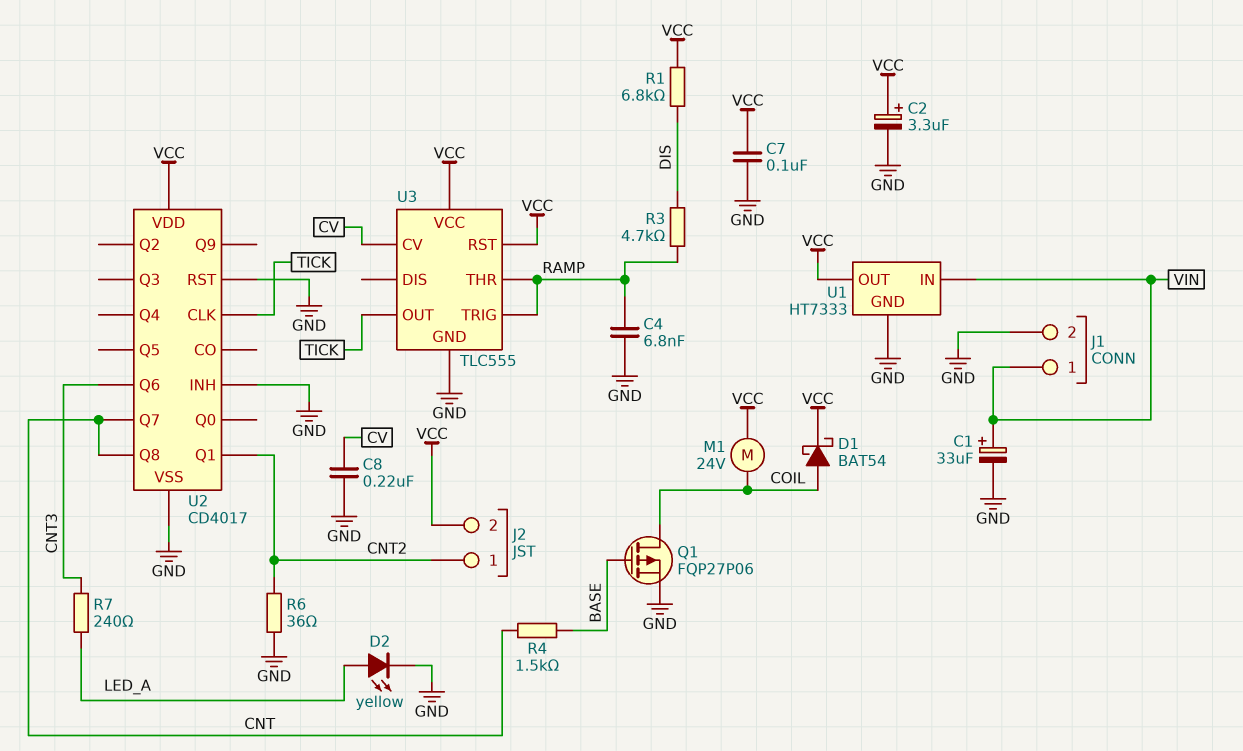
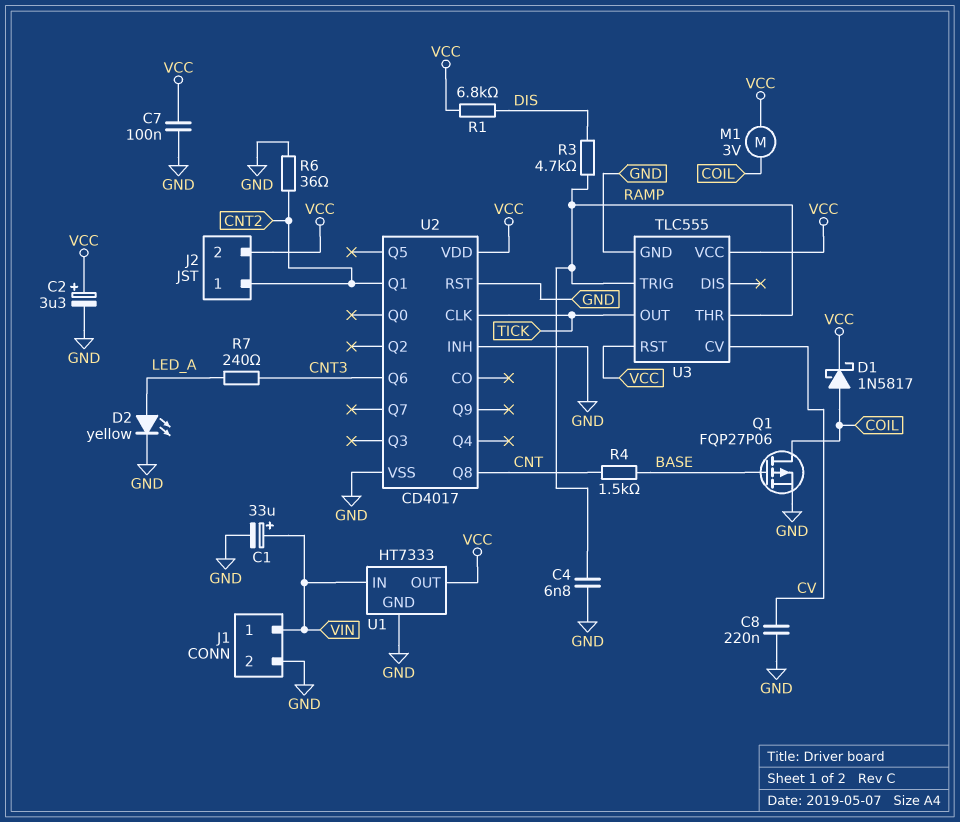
D1: schottky BAT54 (A COIL, K VCC) -> schottky 1N5817 (A COIL, K VCC)
M1: motor 24V (COIL, VCC) -> motor 3V (COIL, VCC)
U2 pin Q7: CNT -> none

